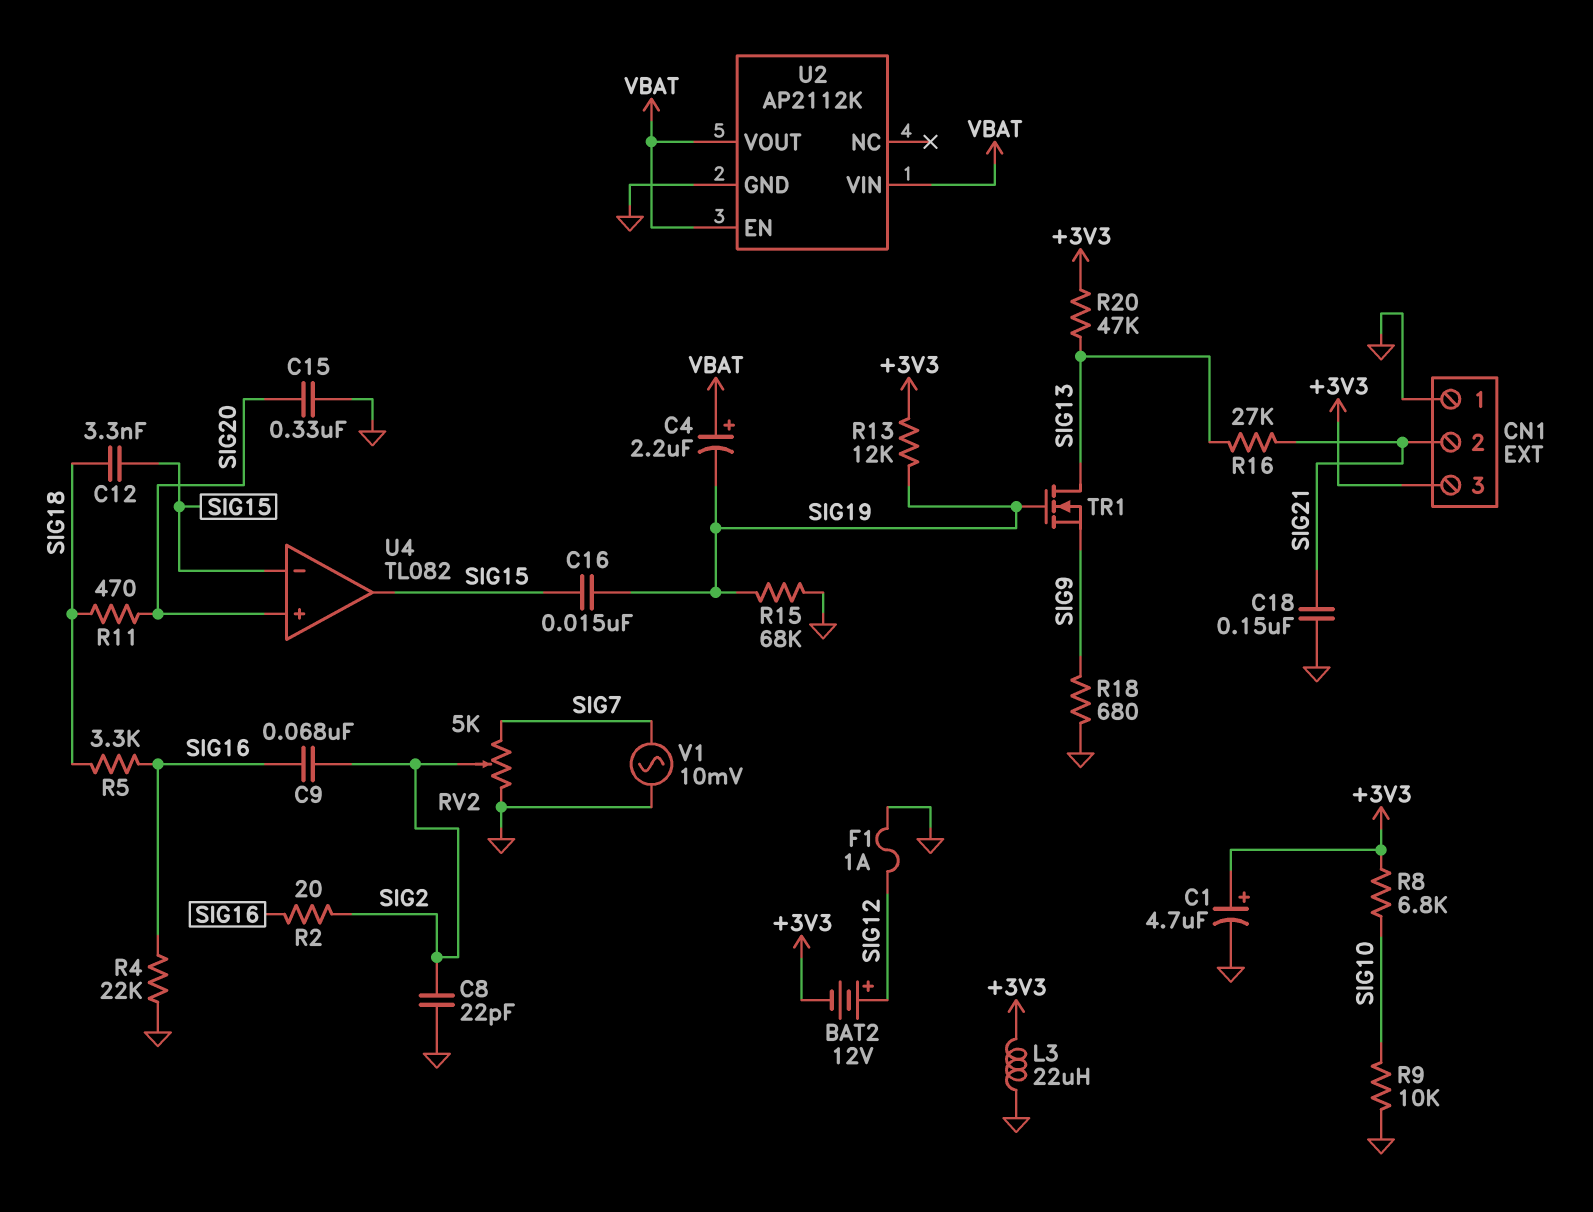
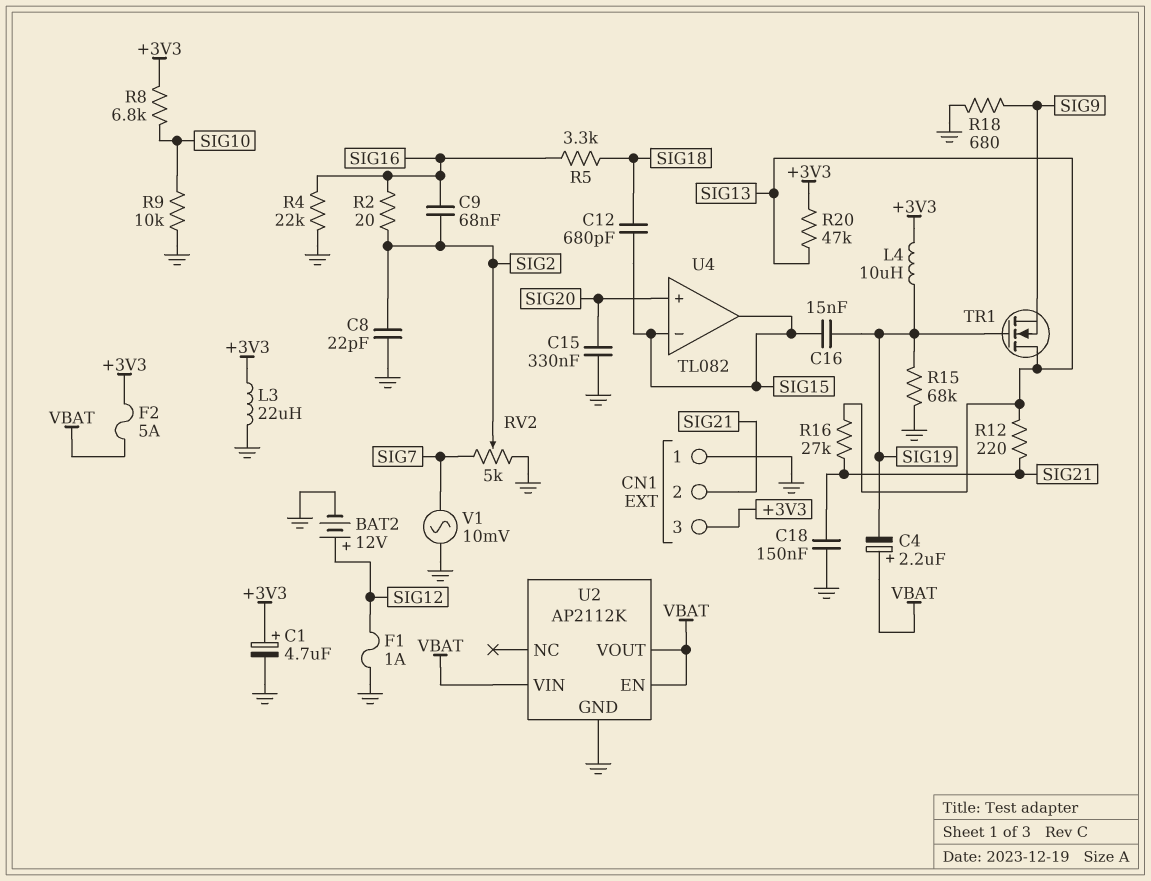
BAT2: 12V (plus SIG12, minus +3V3) -> 12V (plus SIG12, minus GND)
C12: 3.3nF (SIG15, SIG18) -> 680pF (SIG15, SIG18)
F2: none -> 5A (+3V3, VBAT)
L4: none -> 10uH (+3V3, SIG19)
R11: 470 (SIG18, SIG20) -> none
R12: none -> 220 (SIG13, SIG21)
R13: 12k (+3V3, SIG19) -> none

